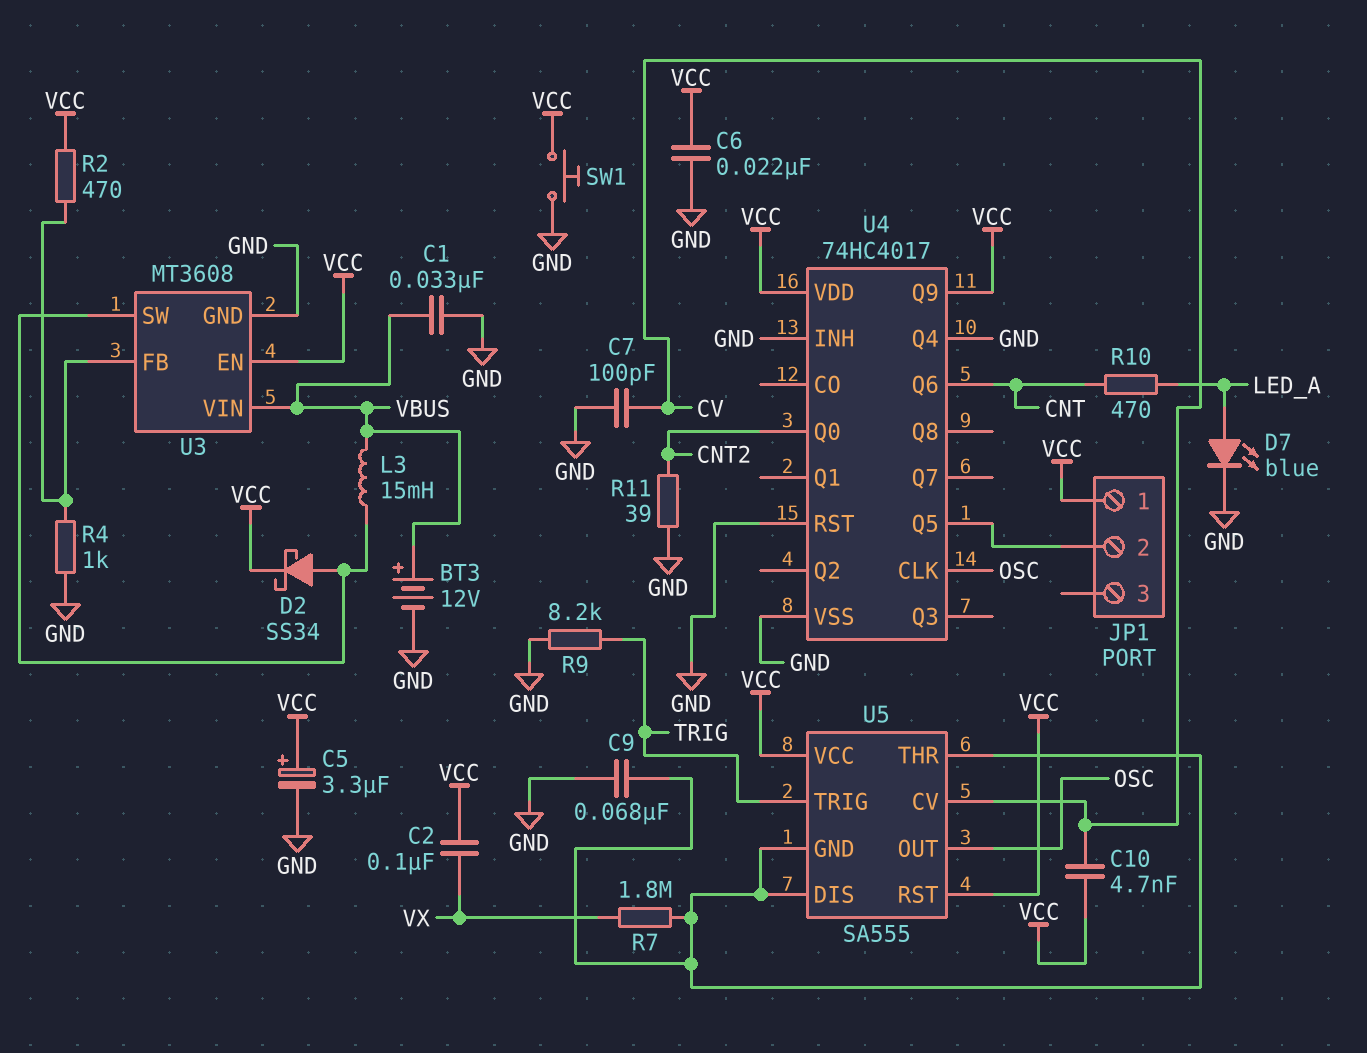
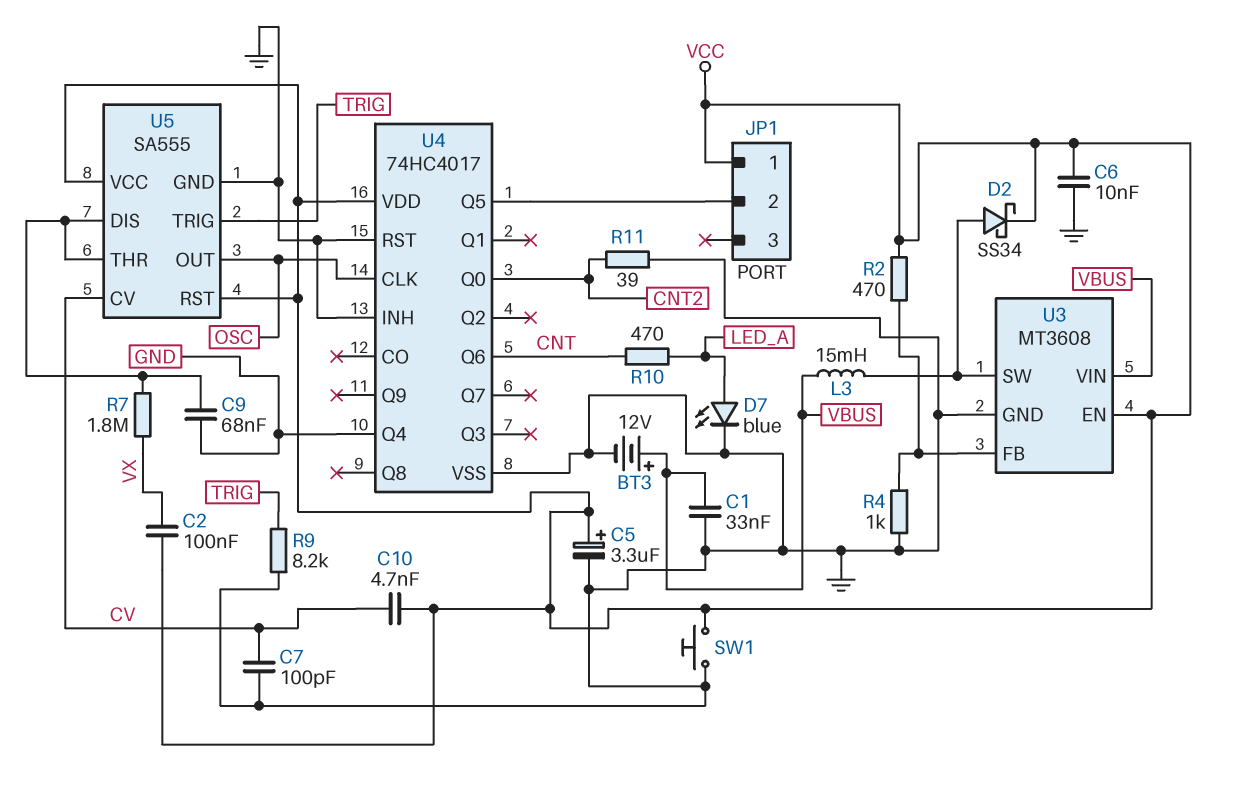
C6: 22nF (GND, VCC) -> 10nF (GND, VCC)
U4 pin Q9: VCC -> none
U5 pin GND: U5/DIS -> GND

